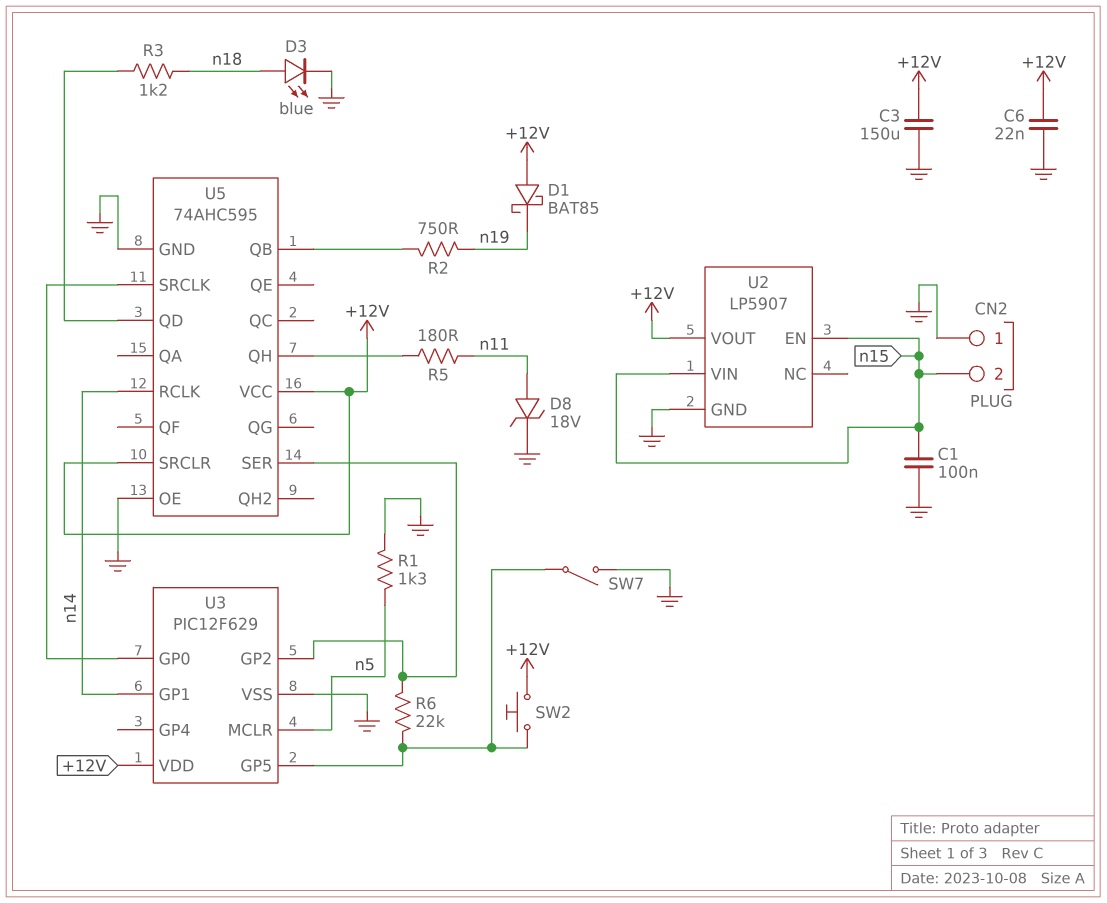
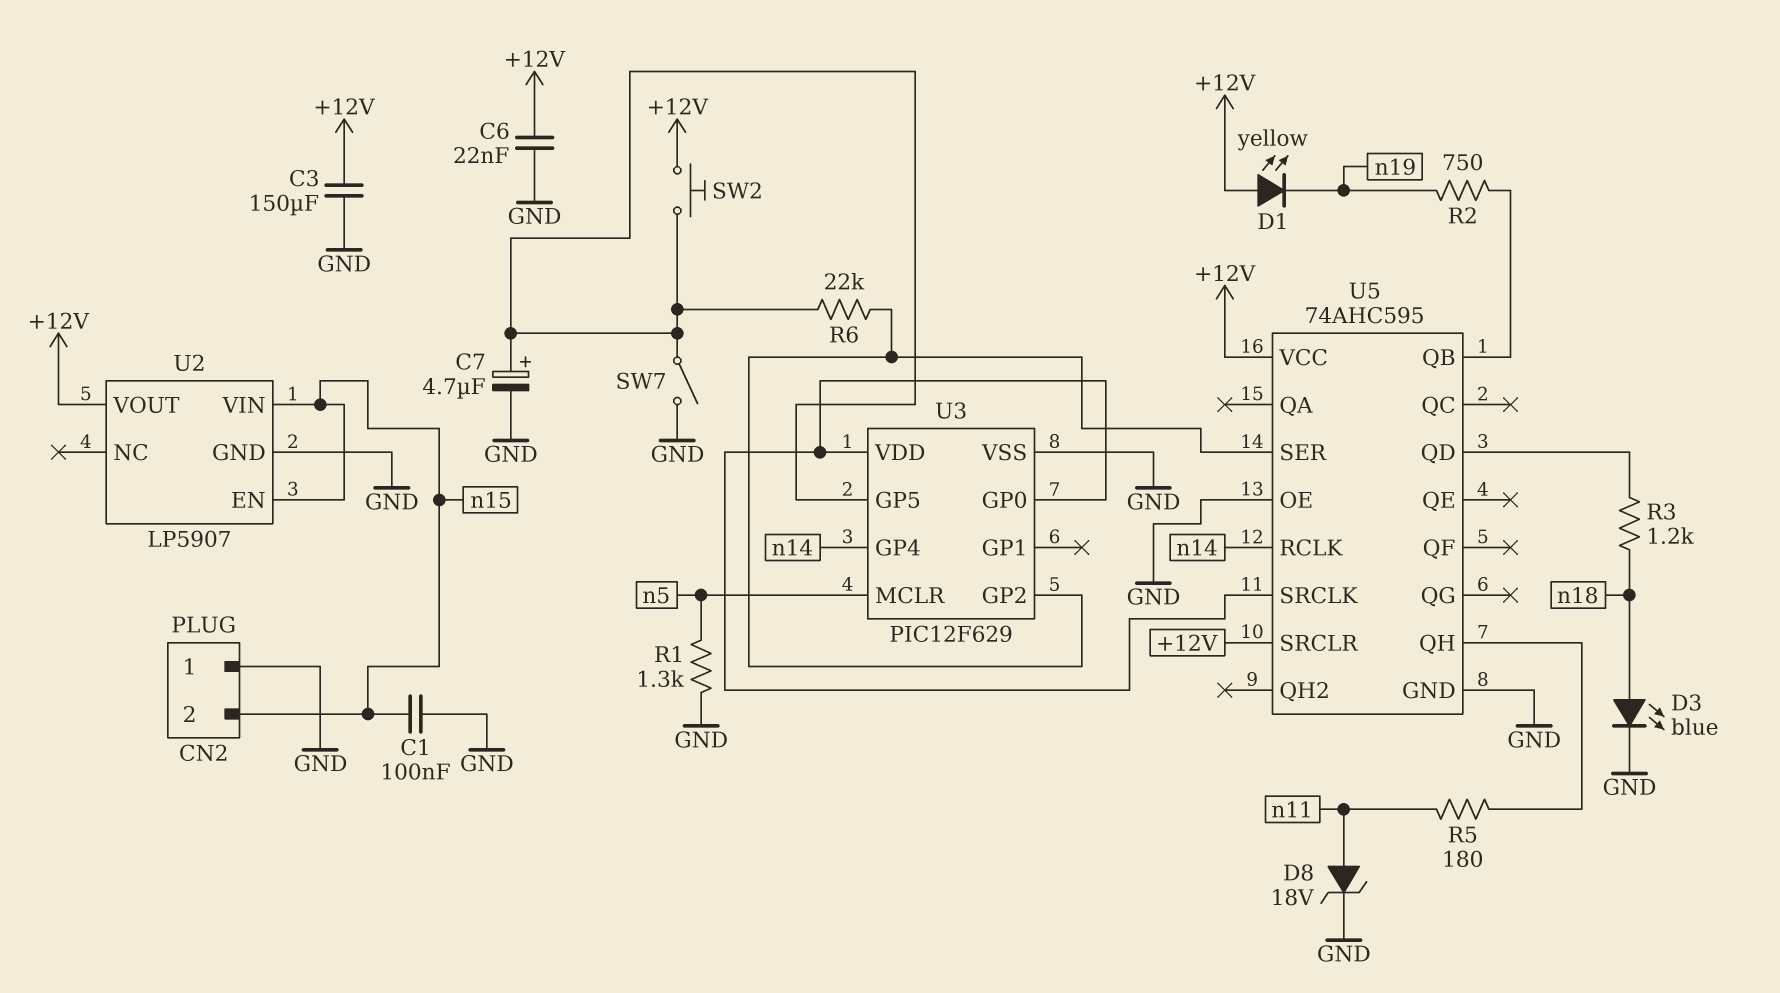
C7: none -> 4.7uF (plus U3/GP5, minus GND)
D1: schottky BAT85 (A +12V, K n19) -> LED yellow (A +12V, K n19)
U3 pin GP1: n14 -> none
U3 pin GP4: none -> n14
U3 pin VDD: +12V -> U3/GP0

